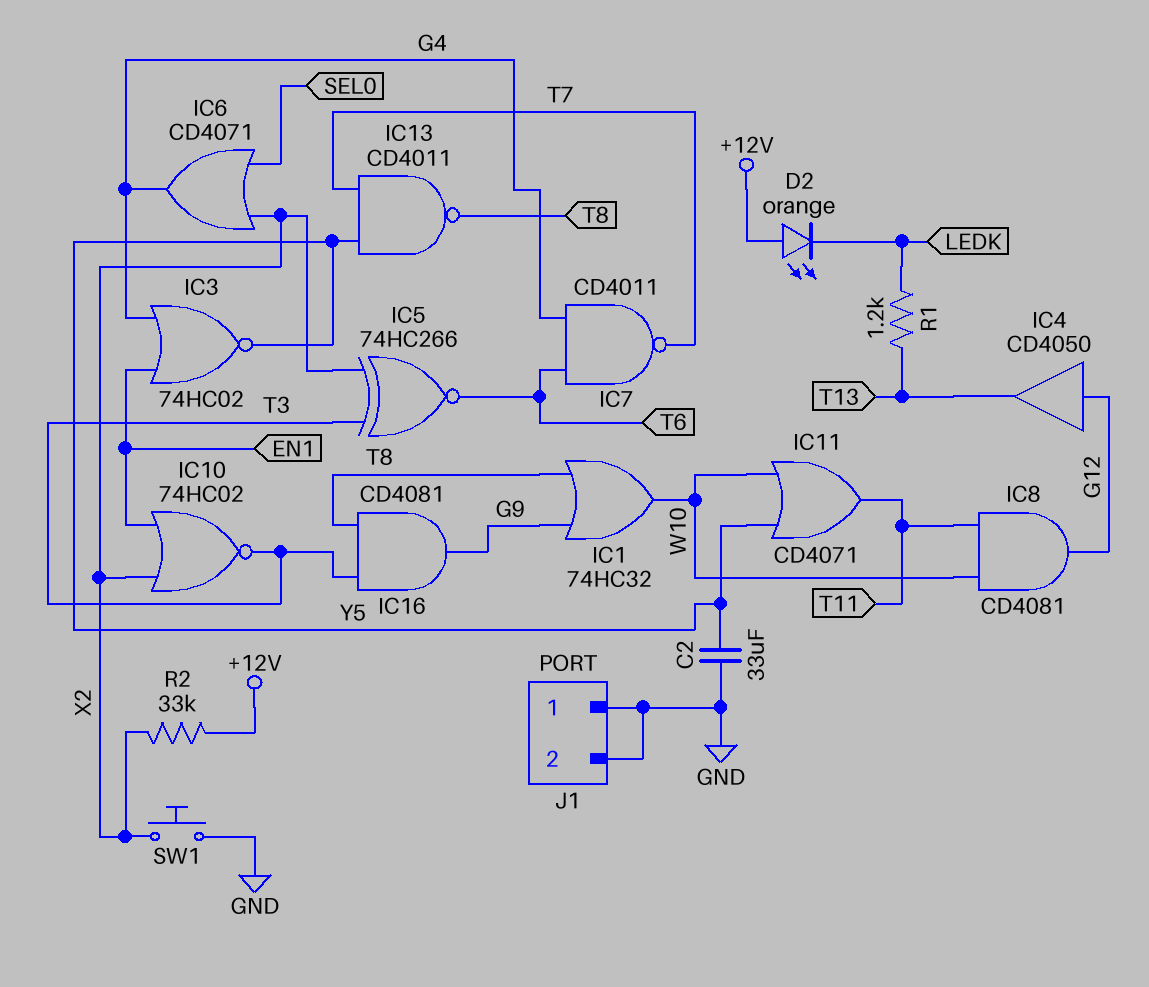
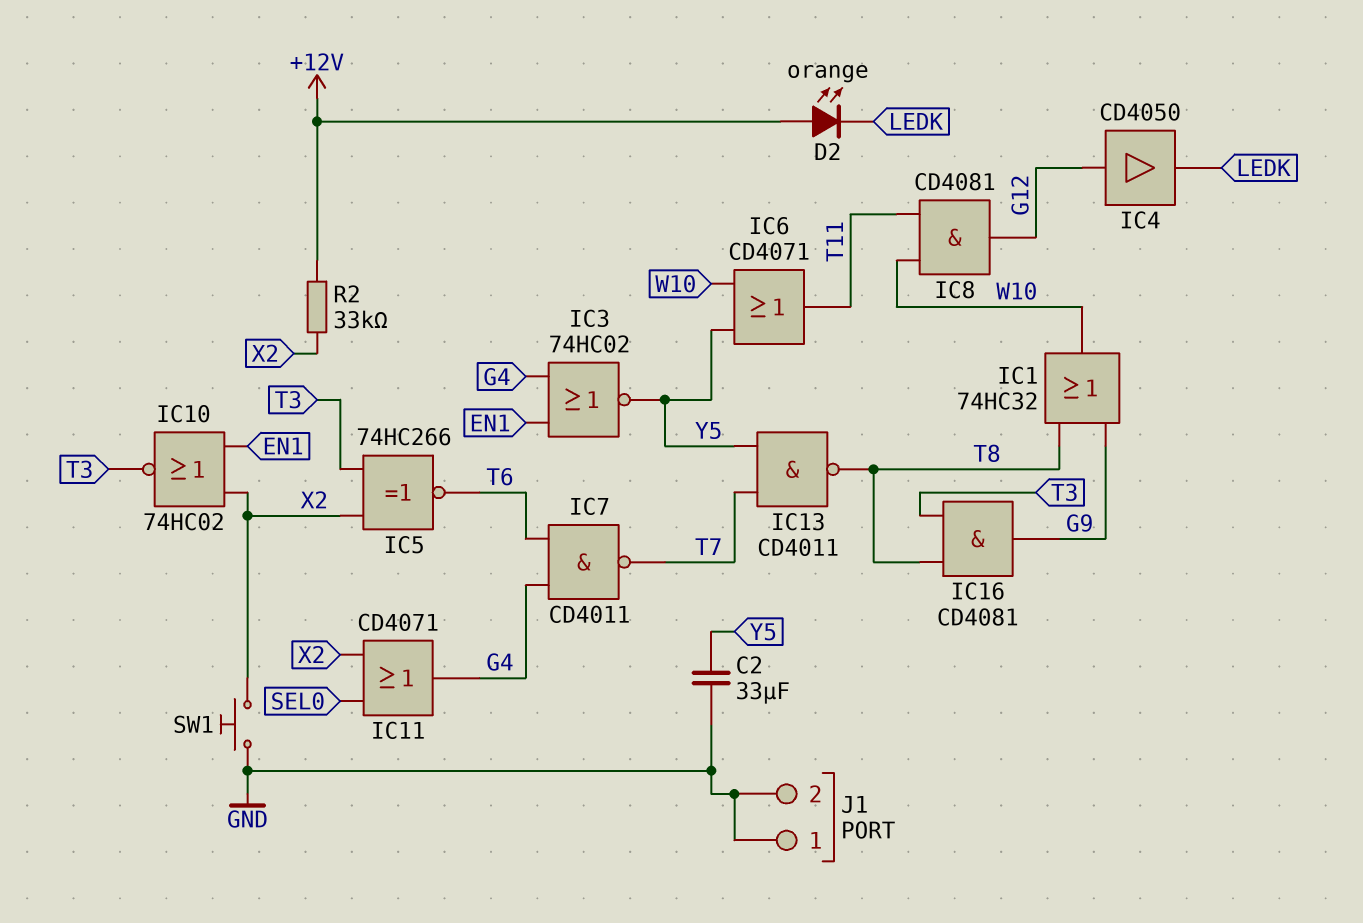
IC4: buffer CD4050 (in G12, out T13) -> buffer CD4050 (in G12, out LEDK)
IC6: OR CD4071 (in SEL0, in X2, out G4) -> OR CD4071 (in W10, in Y5, out T11)
IC11: OR CD4071 (in W10, in Y5, out T11) -> OR CD4071 (in SEL0, in X2, out G4)
R1: 1.2k (LEDK, T13) -> none

